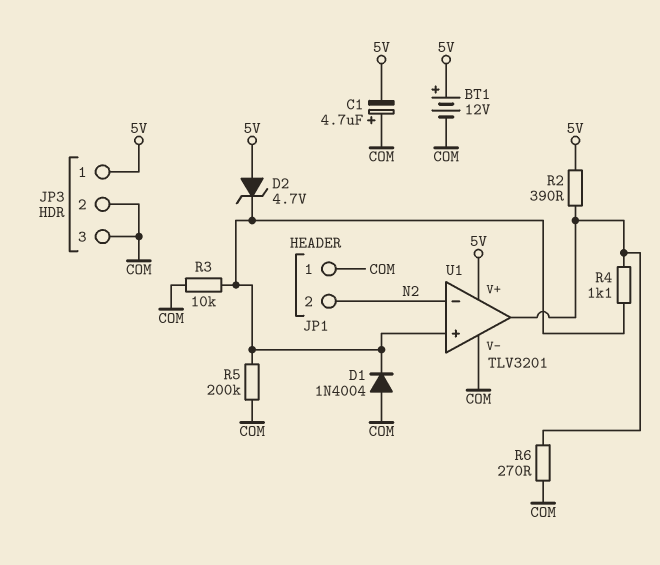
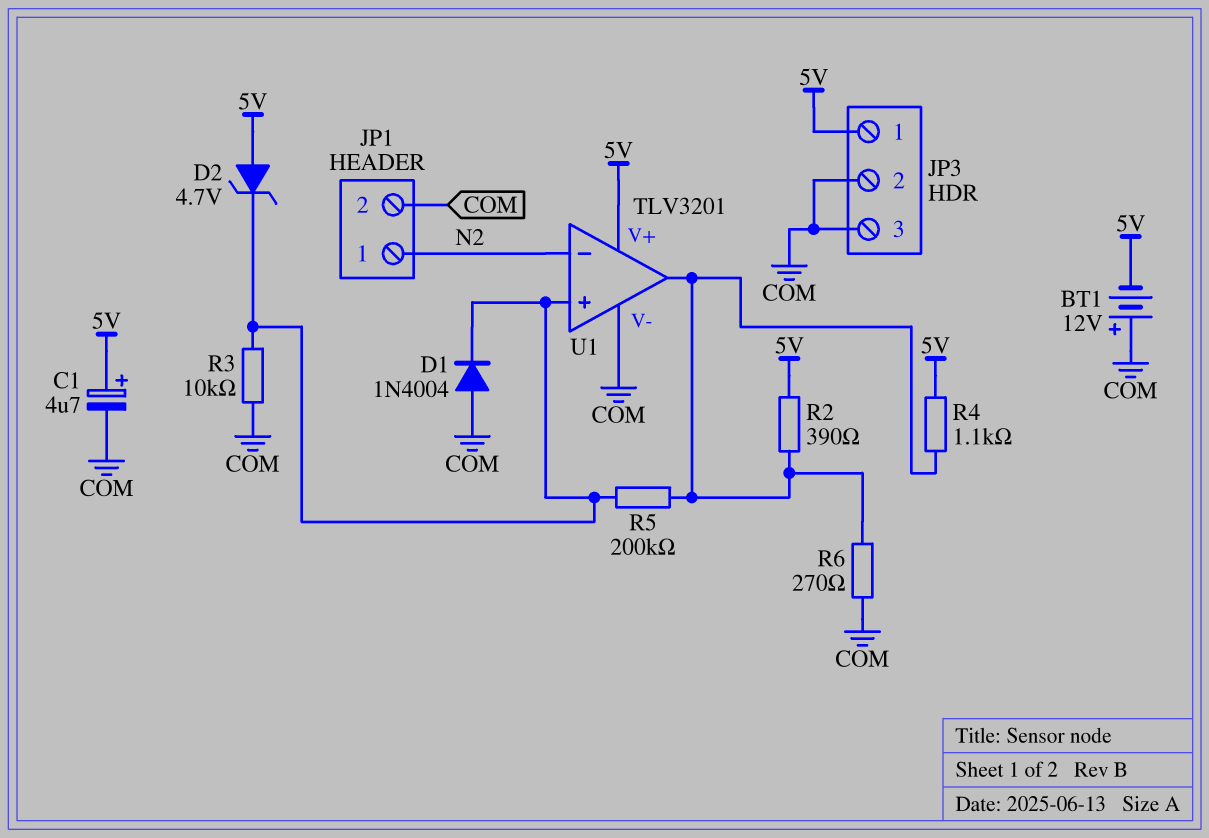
BT1: 12V (plus 5V, minus COM) -> 12V (plus COM, minus 5V)
C1: 4.7uF (plus COM, minus 5V) -> 4.7uF (plus 5V, minus COM)
JP1 pin 1: COM -> N2
JP1 pin 2: N2 -> COM
R4: 1.1k (U1/in+, U1/out) -> 1.1k (5V, U1/out)
R5: 200k (COM, U1/in+) -> 200k (U1/in+, U1/out)

